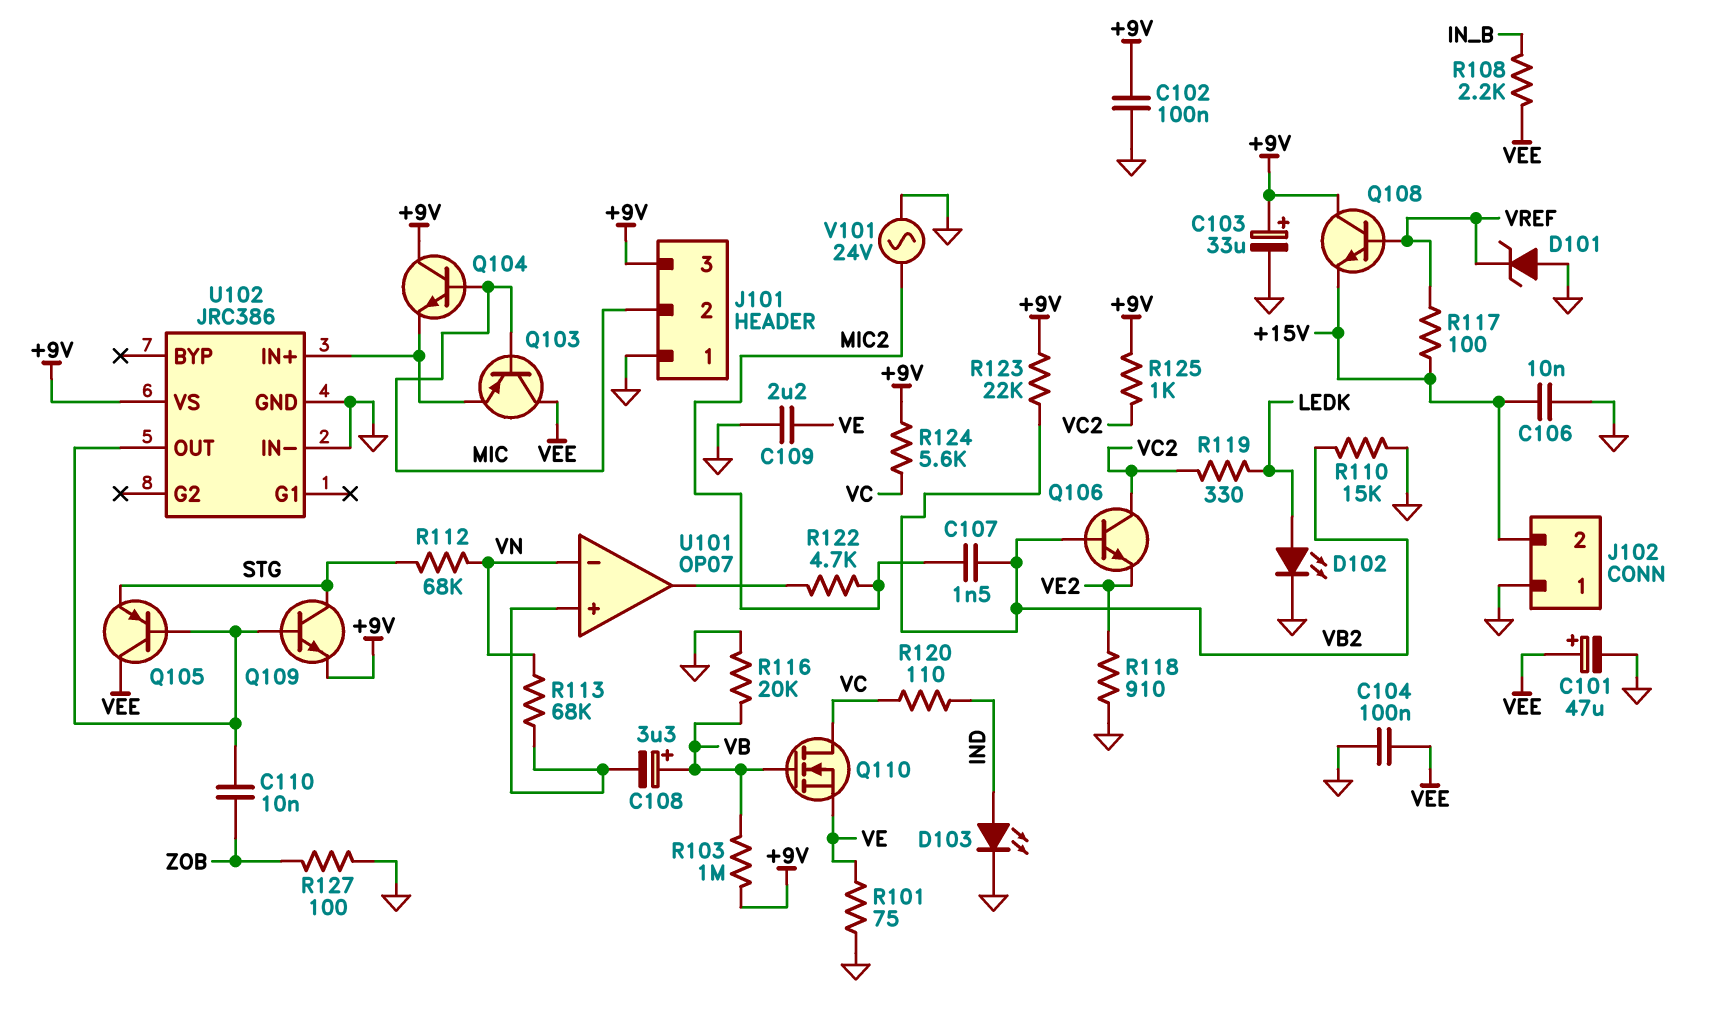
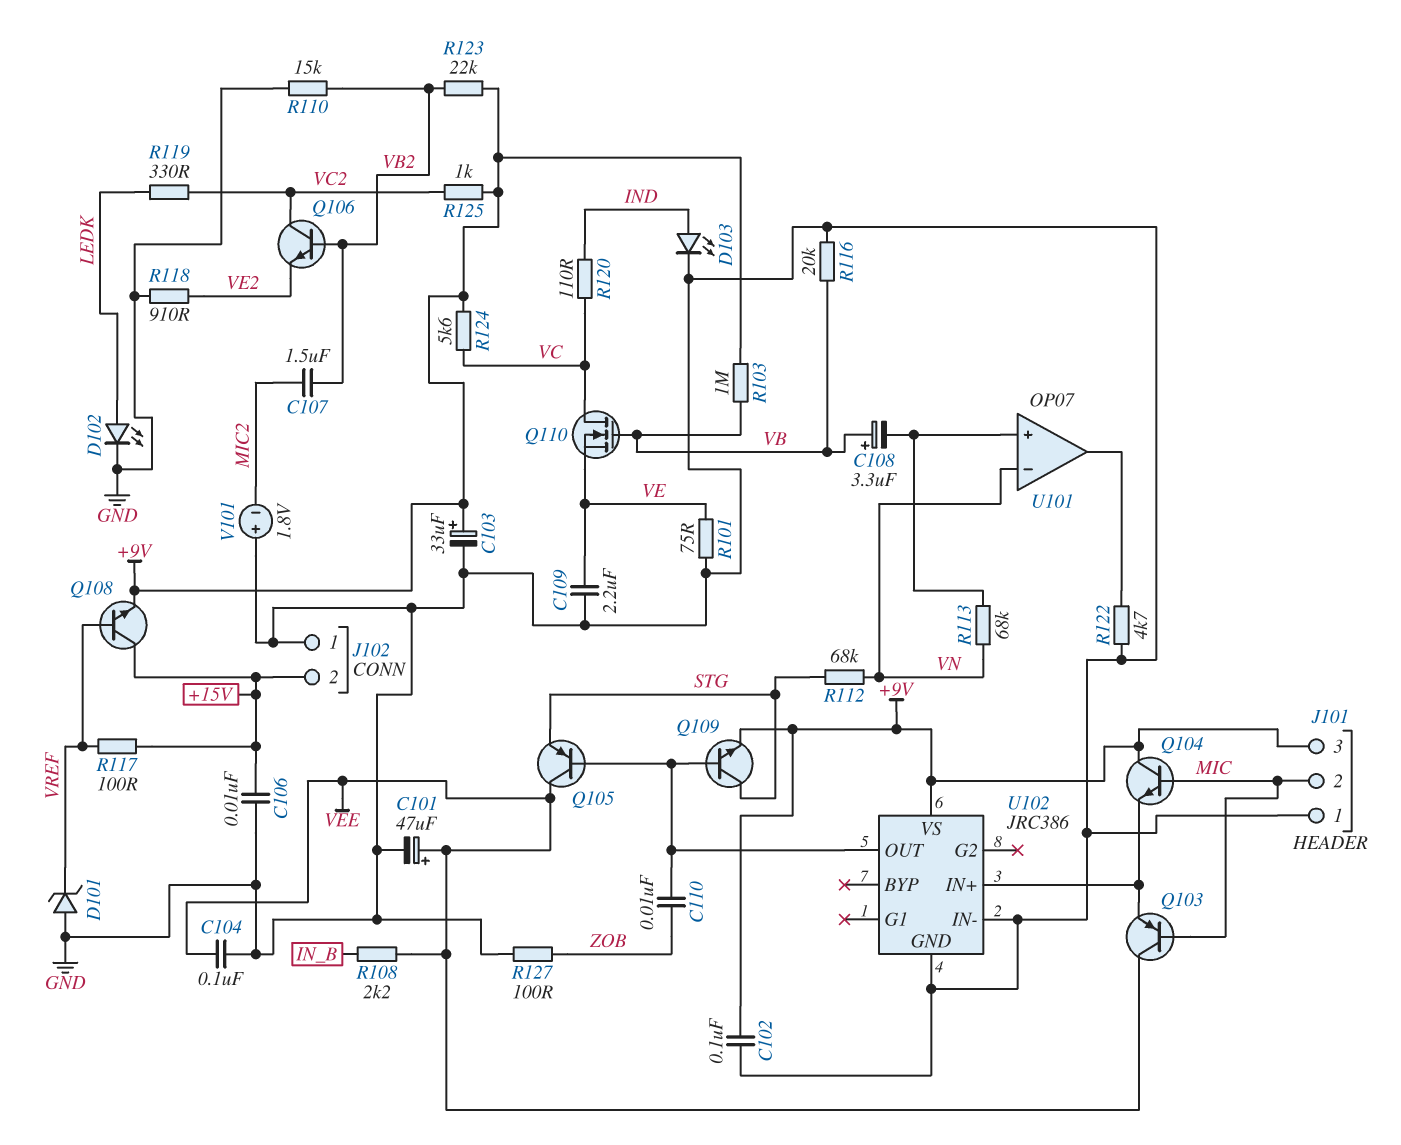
C107: 1.5nF (MIC2, VB2) -> 1.5uF (MIC2, VB2)
Q108: NPN (B VREF, C +9V, E +15V) -> NPN (B VREF, C +15V, E +9V)
R122: 4.7k (MIC2, U101/out) -> 4.7k (GND, U101/out)
V101: AC 24V (GND, MIC2) -> 1.8V (plus GND, minus MIC2)

